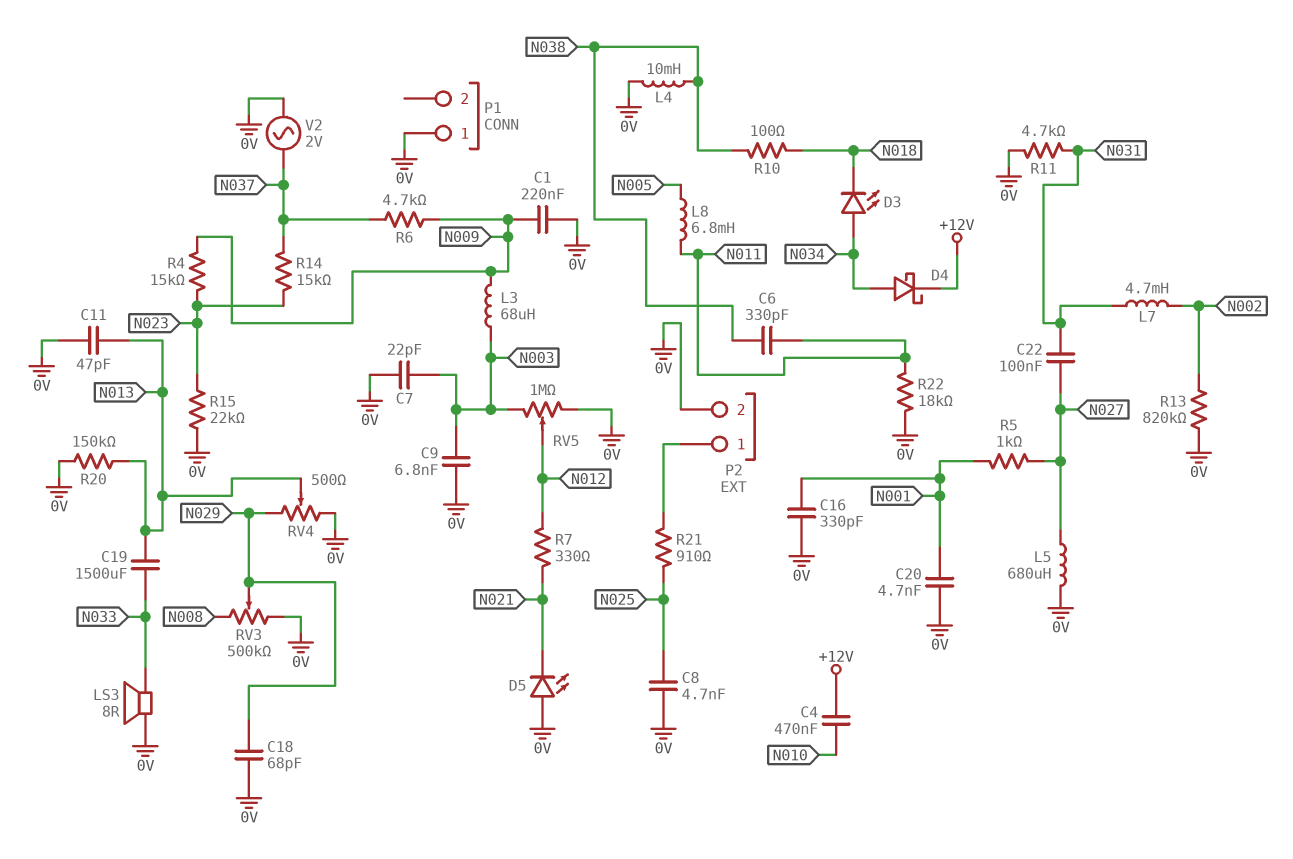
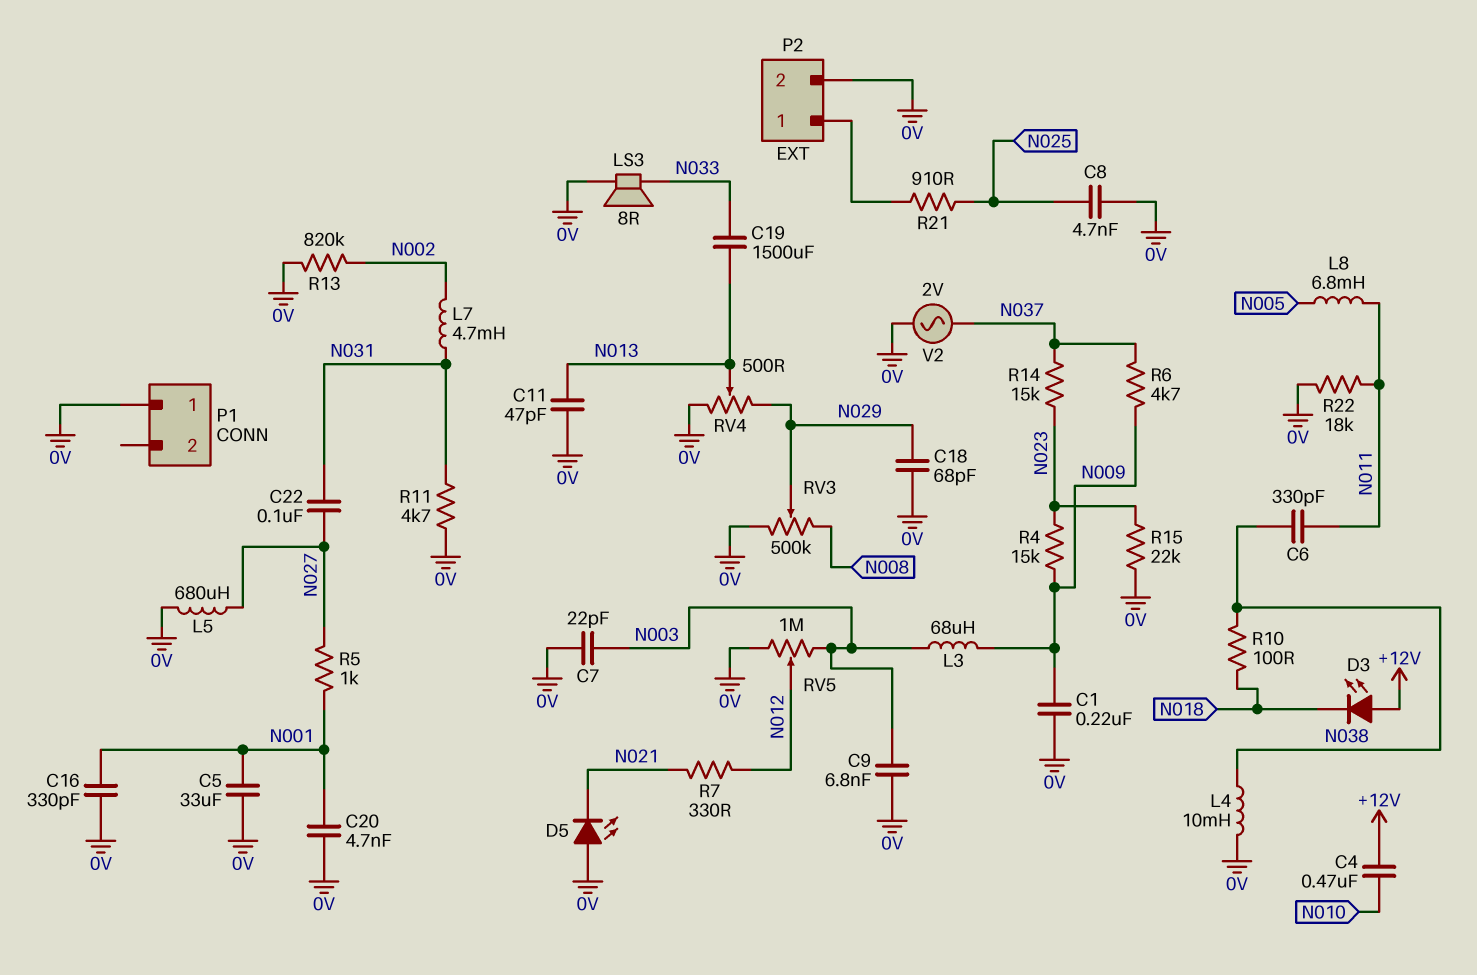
C5: none -> 33uF (0V, N001)
D3: LED (A N034, K N018) -> LED (A +12V, K N018)
D4: schottky (A N034, K +12V) -> none
R20: 150k (0V, N013) -> none

